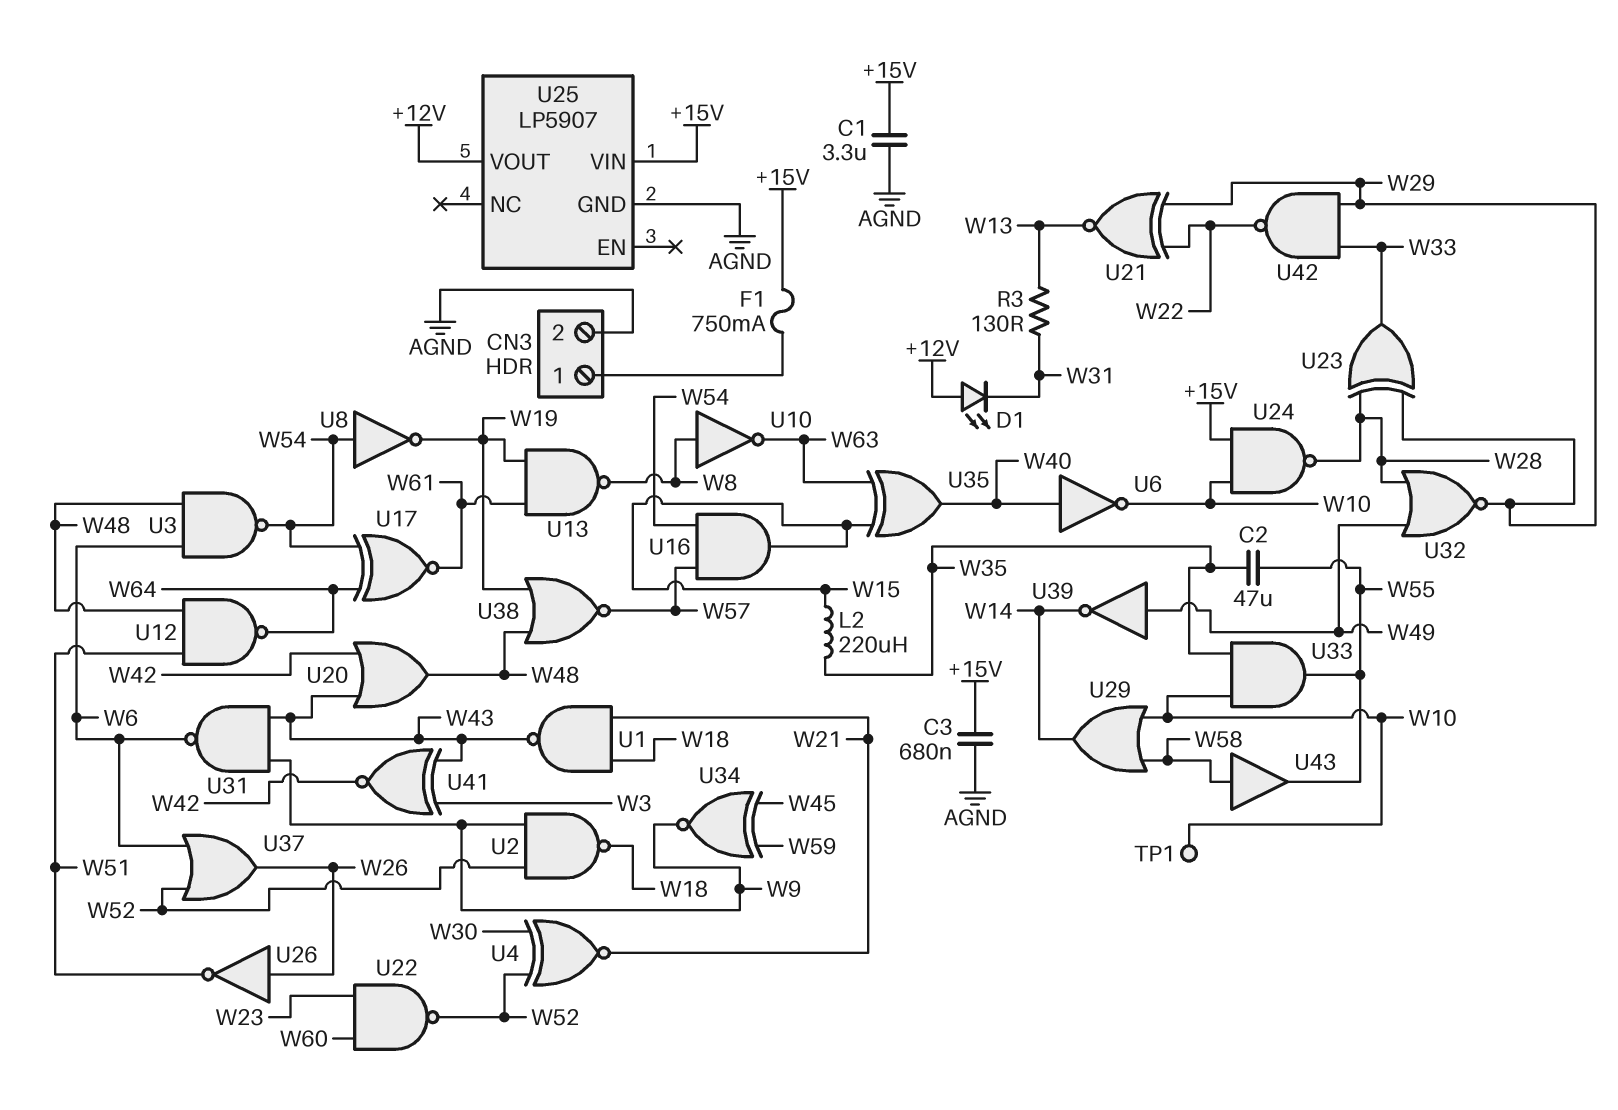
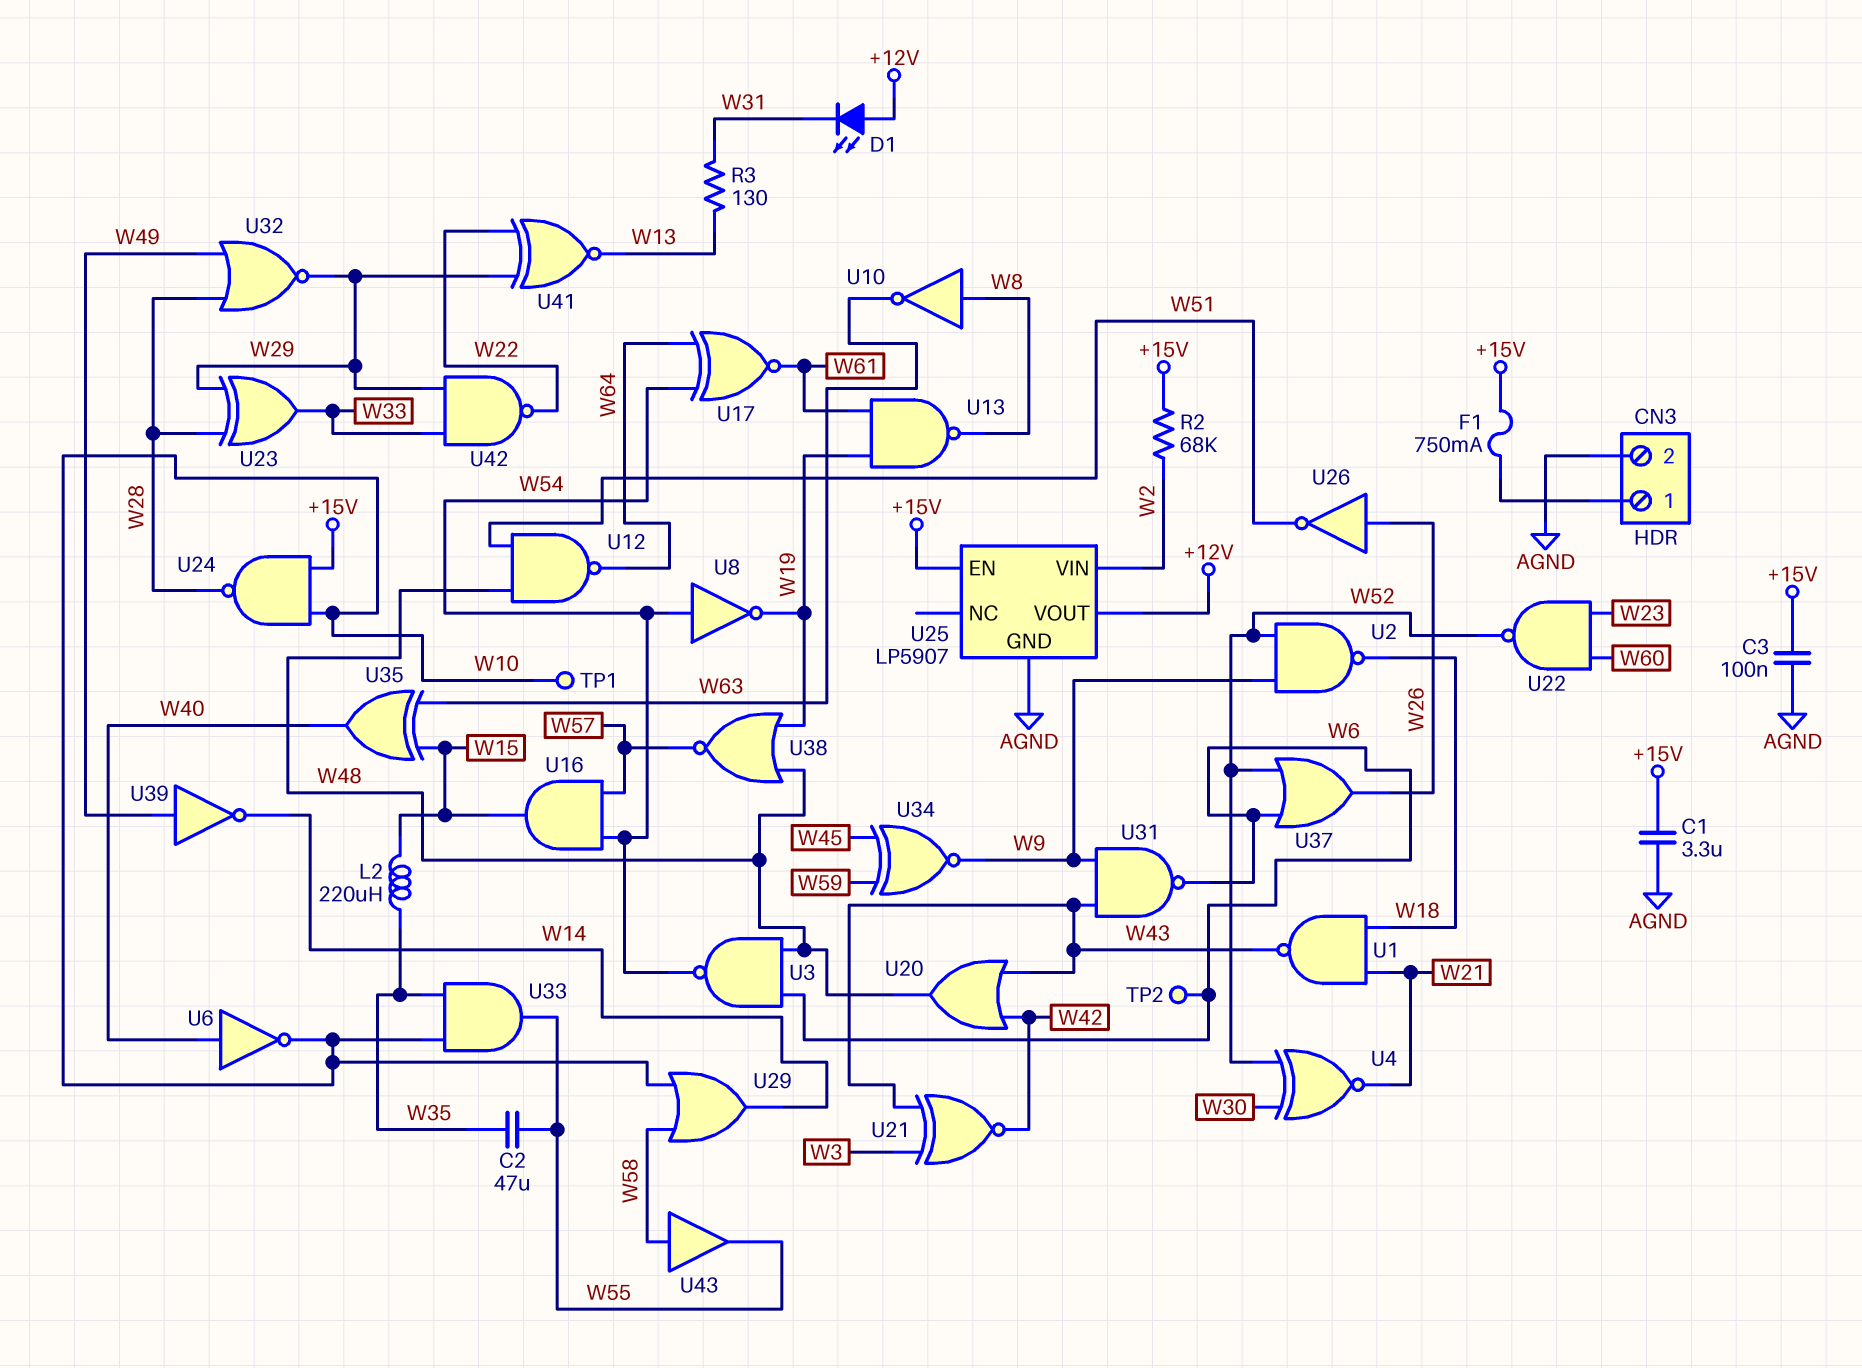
C3: 680nF (+15V, AGND) -> 100nF (+15V, AGND)
R2: none -> 68k (+15V, W2)
TP2: none -> test point (W6)
U21: XNOR (in W22, in W29, out W13) -> XNOR (in W3, in W43, out W42)
U25 pin EN: none -> +15V
U25 pin VIN: +15V -> W2
U41: XNOR (in W3, in W43, out W42) -> XNOR (in W22, in W29, out W13)

